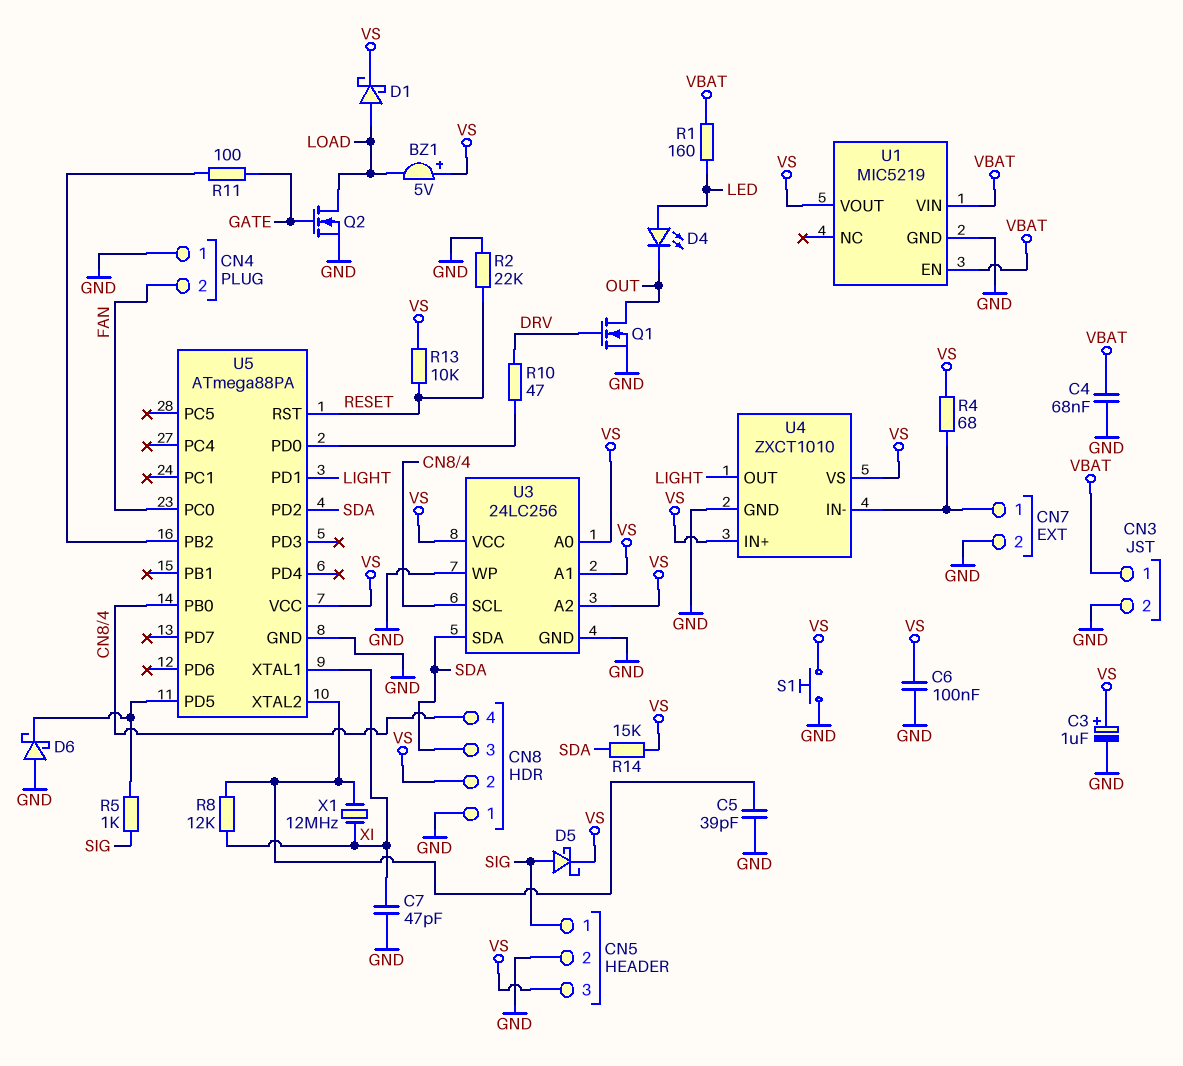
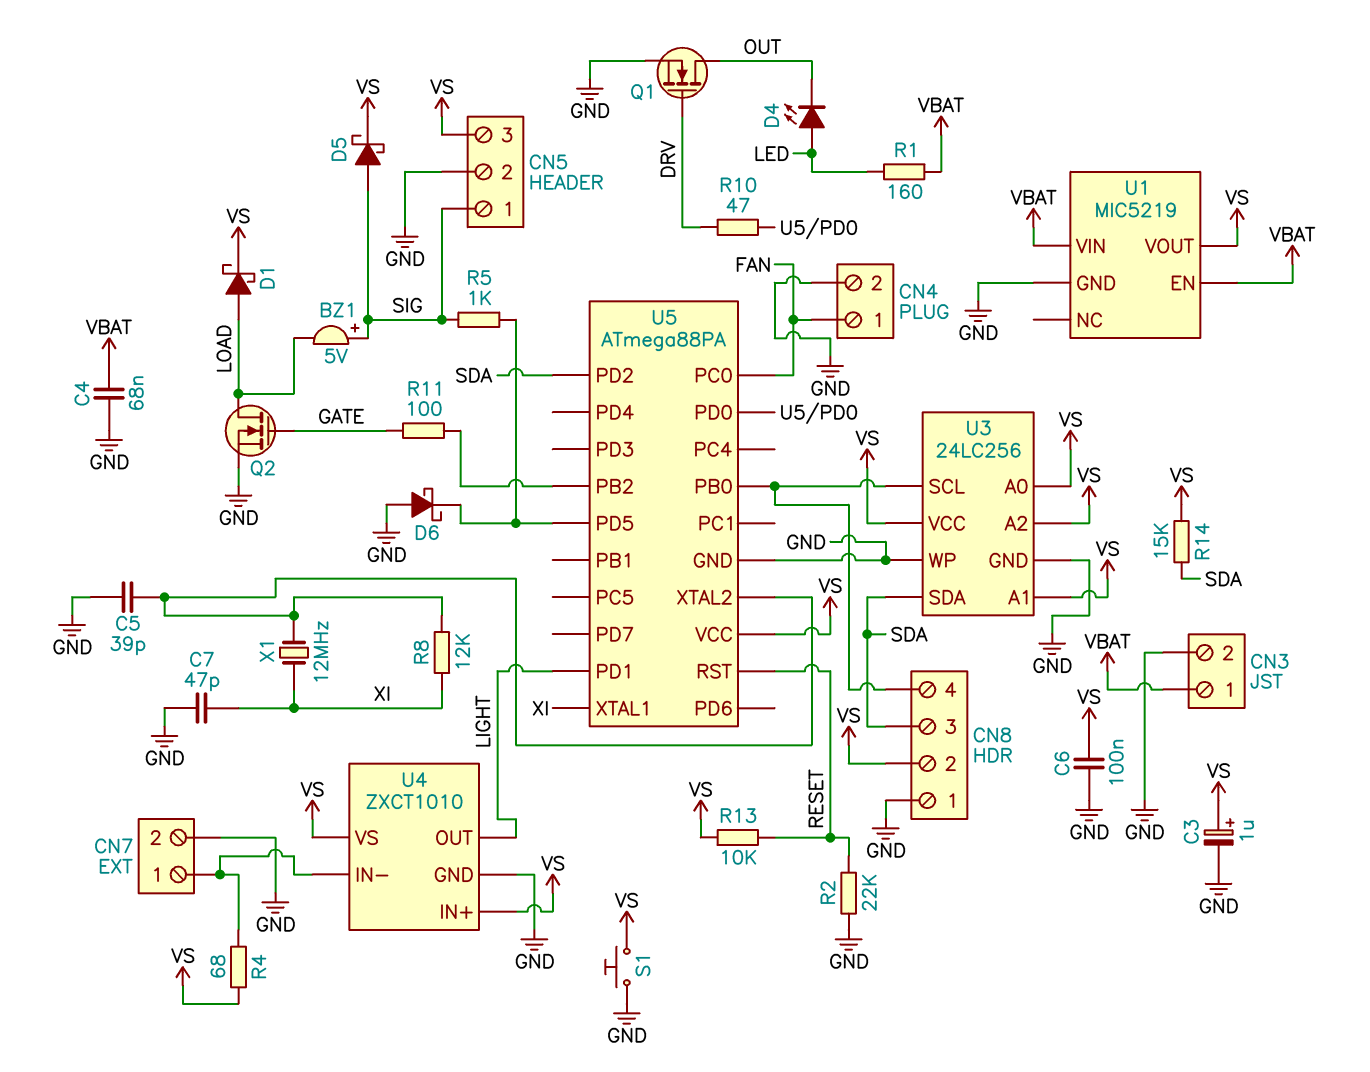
BZ1: buzzer 5V (plus VS, minus LOAD) -> buzzer 5V (plus SIG, minus LOAD)
CN4 pin 1: GND -> FAN
CN4 pin 2: FAN -> GND

